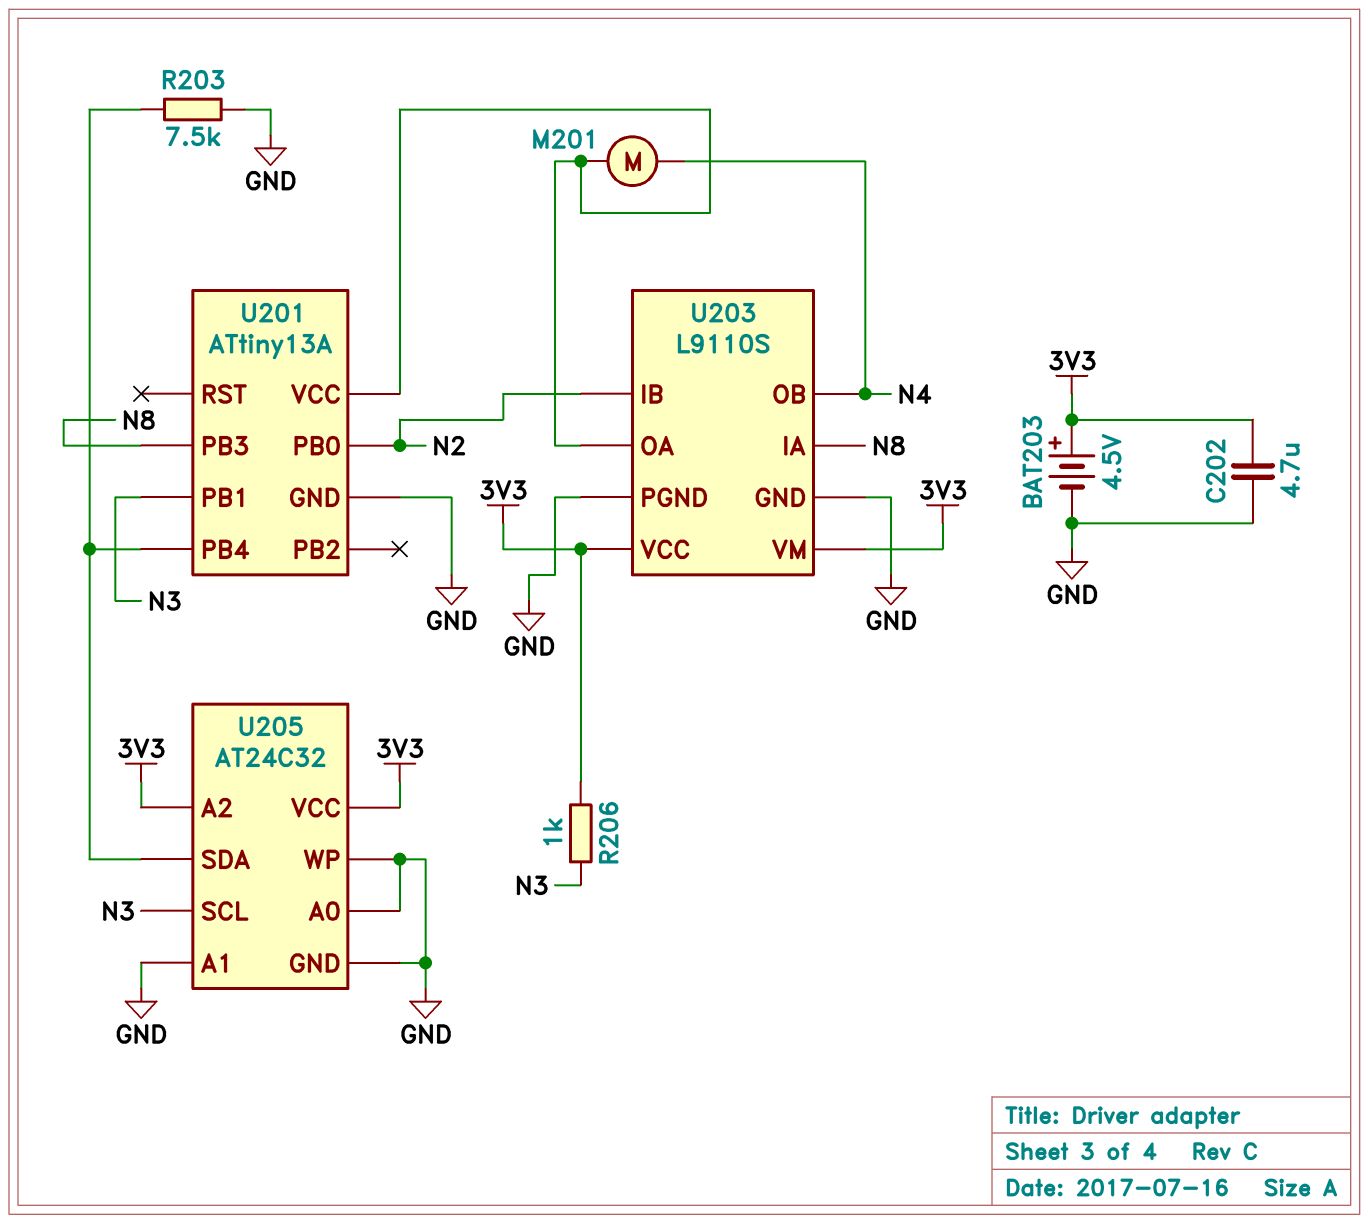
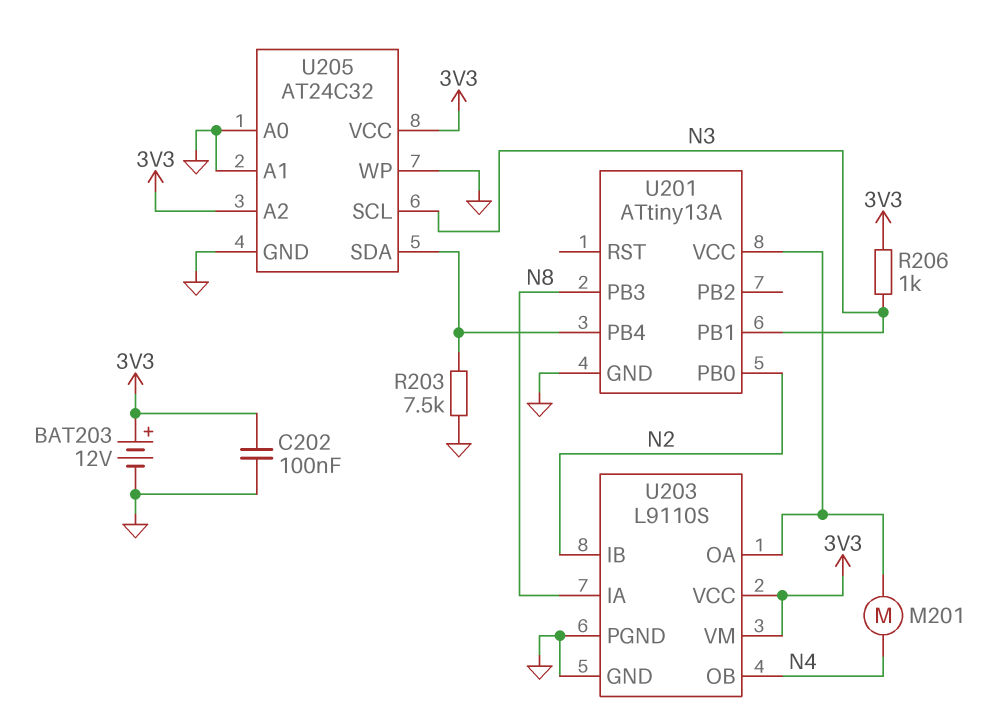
BAT203: 4.5V (plus 3V3, minus GND) -> 12V (plus 3V3, minus GND)
C202: 4.7uF (3V3, GND) -> 100nF (3V3, GND)

